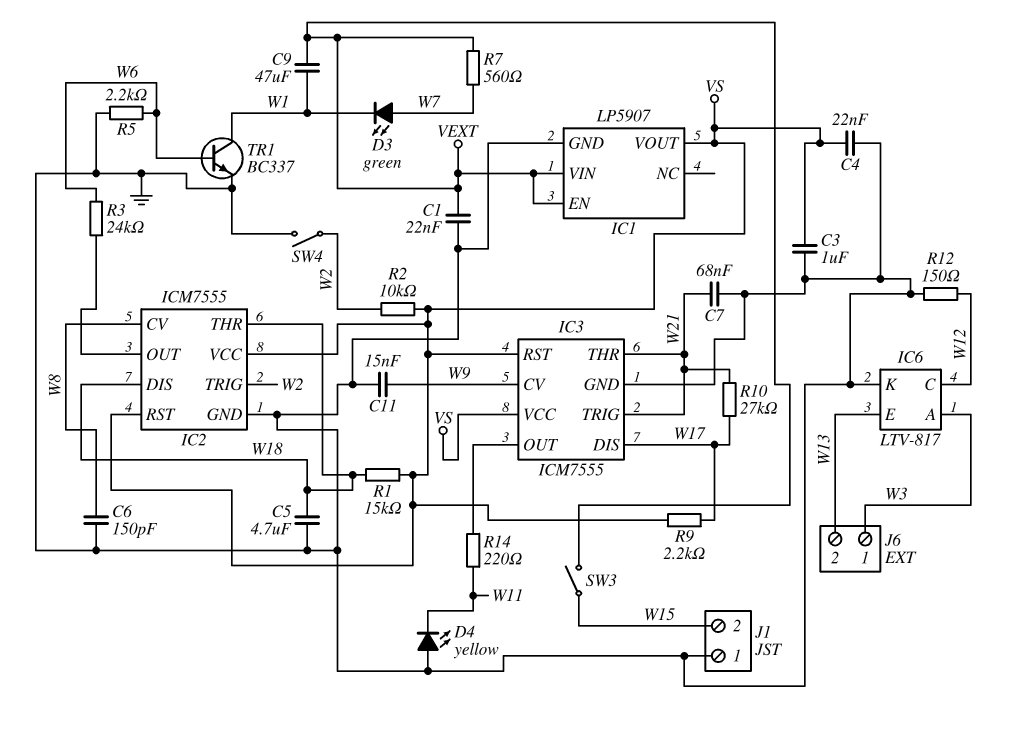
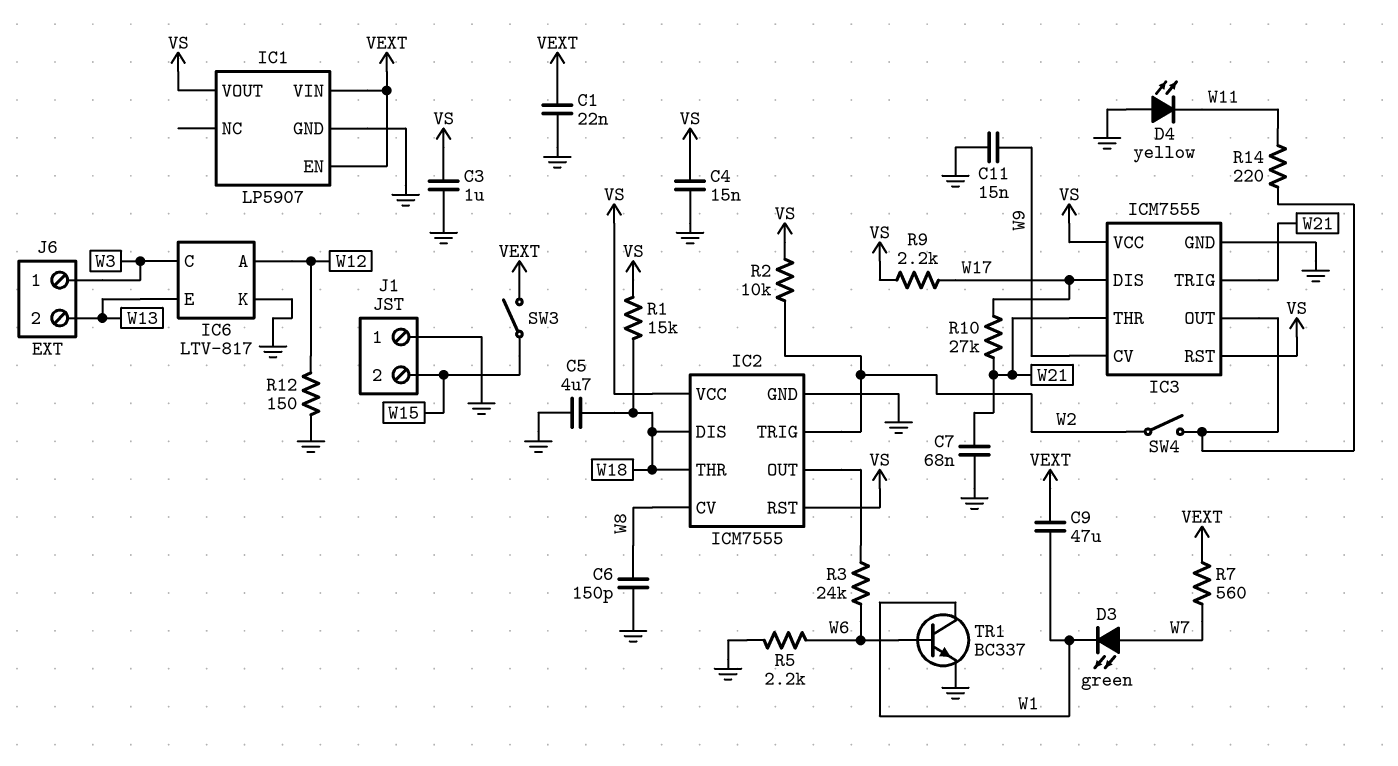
C4: 22nF (GND, VS) -> 15nF (GND, VS)
IC6 pin A: W3 -> W12
IC6 pin C: W12 -> W3
SW4: switch (GND, W2) -> switch (IC3/OUT, W2)

